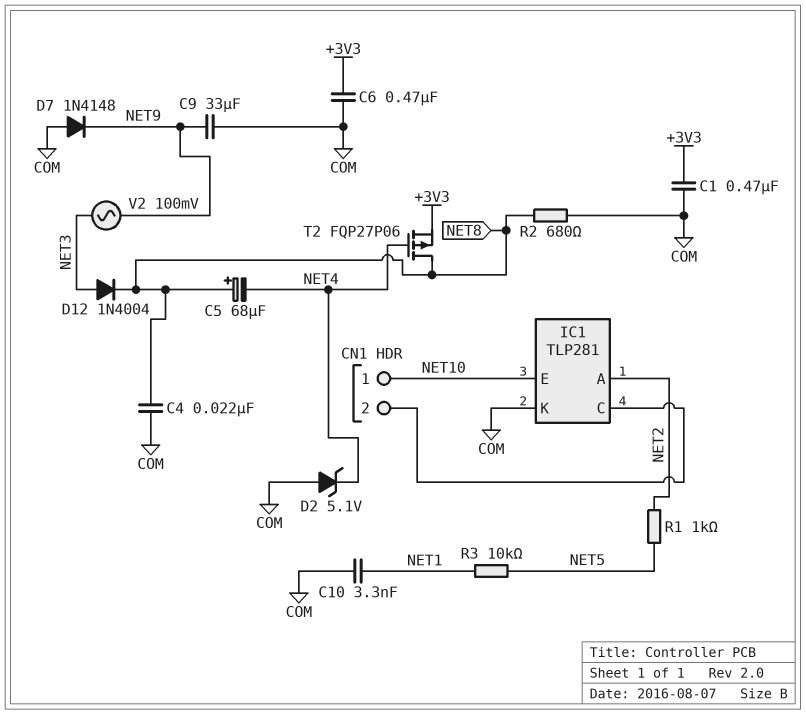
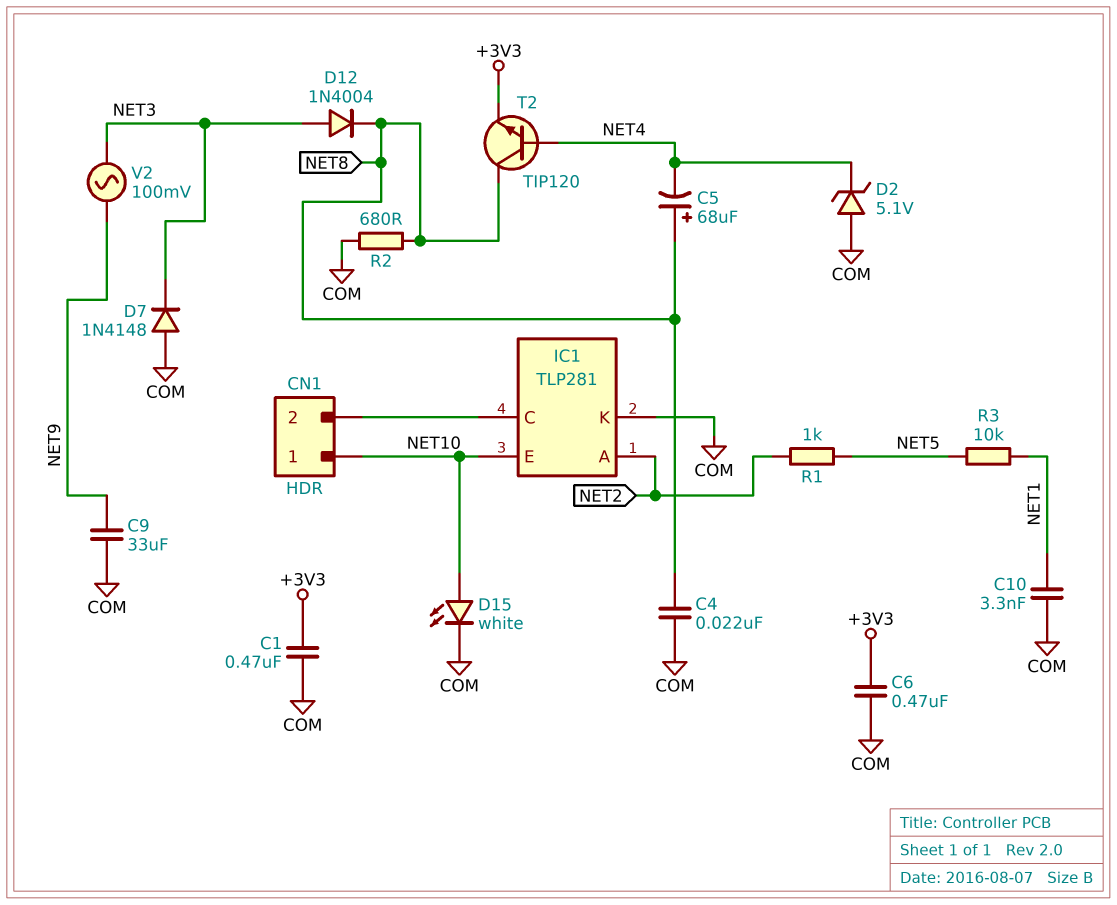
D7: diode 1N4148 (A COM, K NET9) -> diode 1N4148 (A COM, K NET3)
D15: none -> LED white (A NET10, K COM)
T2: PMOS FQP27P06 (G NET4, D NET8, S +3V3) -> NPN TIP120 (B NET4, C NET8, E +3V3)

